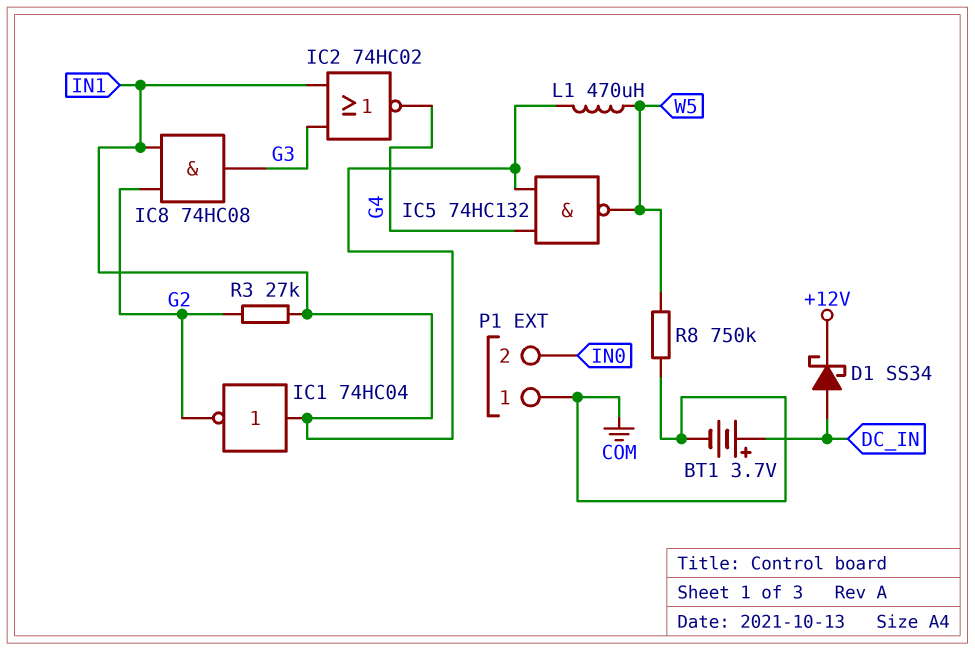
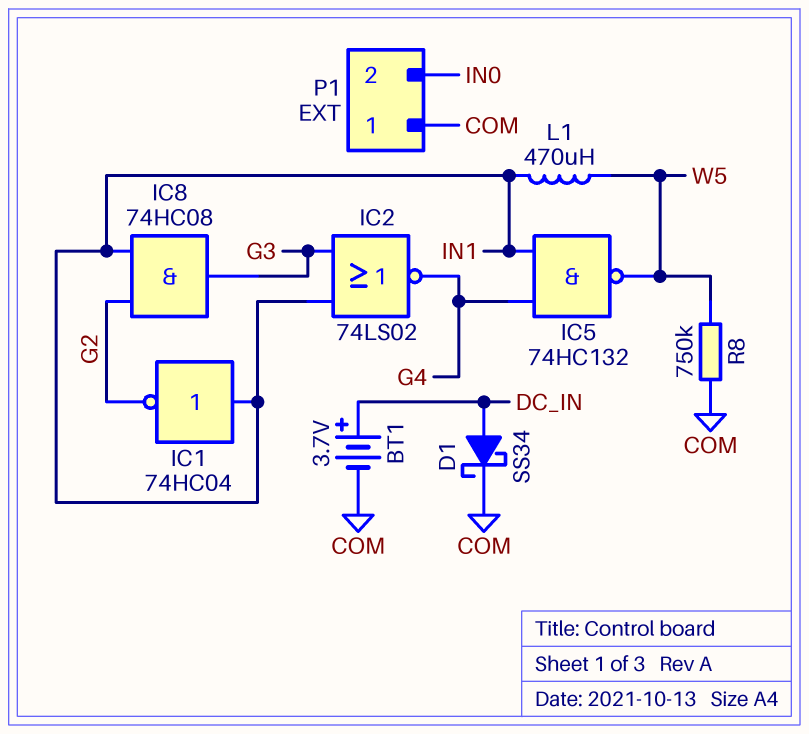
D1: schottky SS34 (A DC_IN, K +12V) -> schottky SS34 (A DC_IN, K COM)
IC2: NOR 74HC02 (in G3, in IN1, out G4) -> NOR 74LS02 (in G3, in IN1, out G4)
R3: 27k (G2, IN1) -> none

